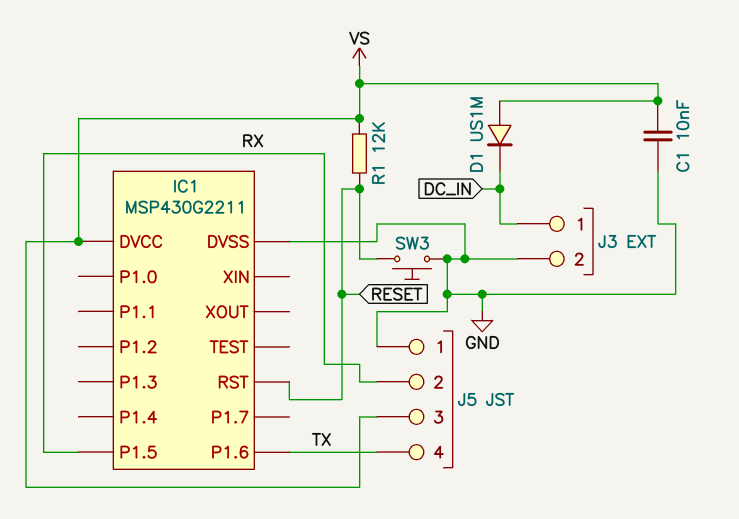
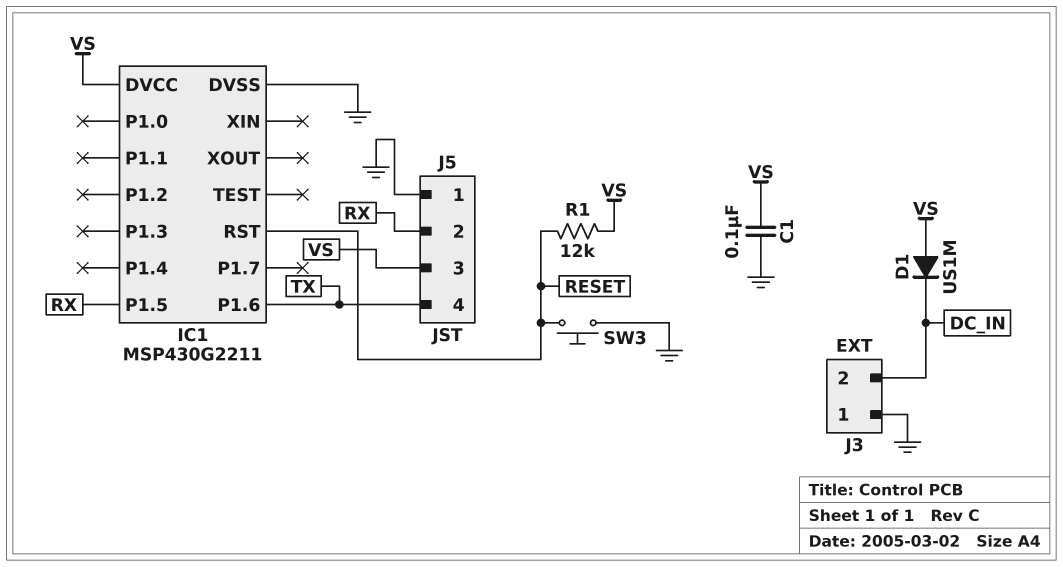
C1: 10nF (GND, VS) -> 100nF (GND, VS)
J3 pin 1: DC_IN -> GND
J3 pin 2: GND -> DC_IN

